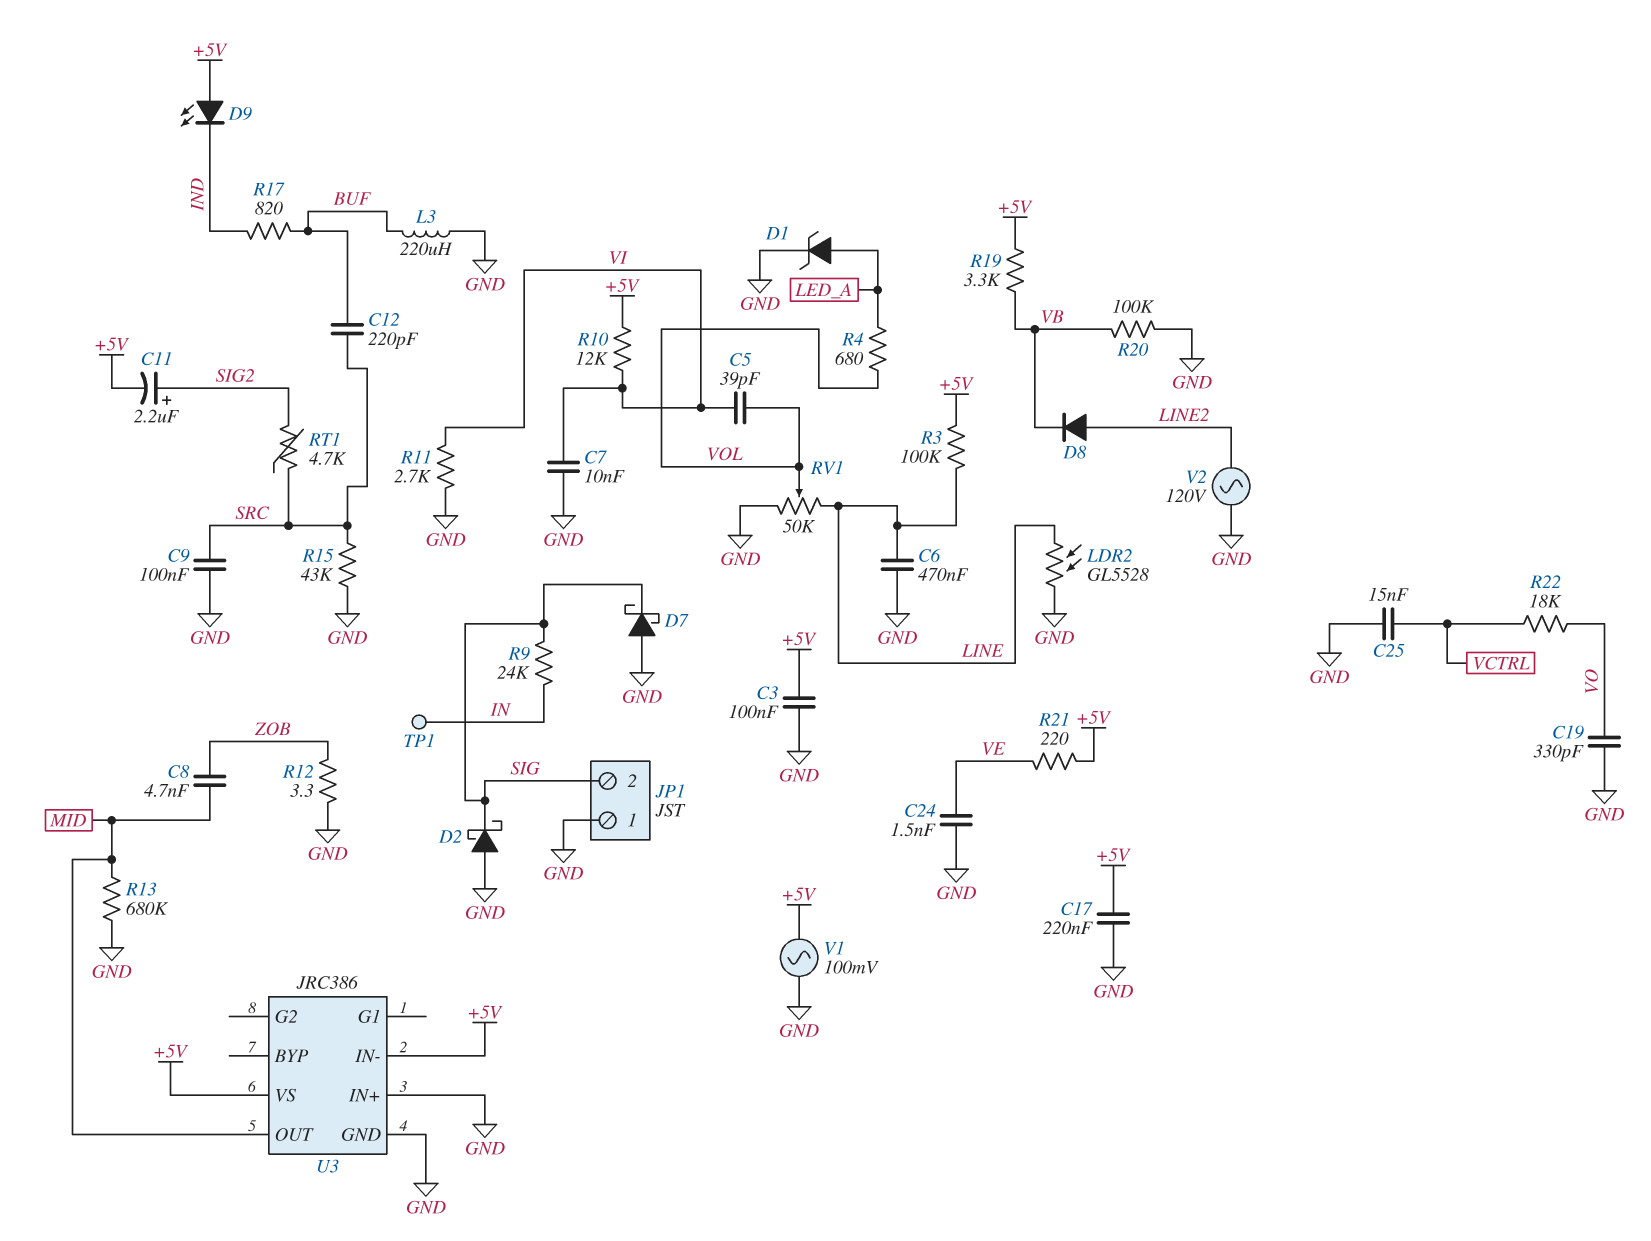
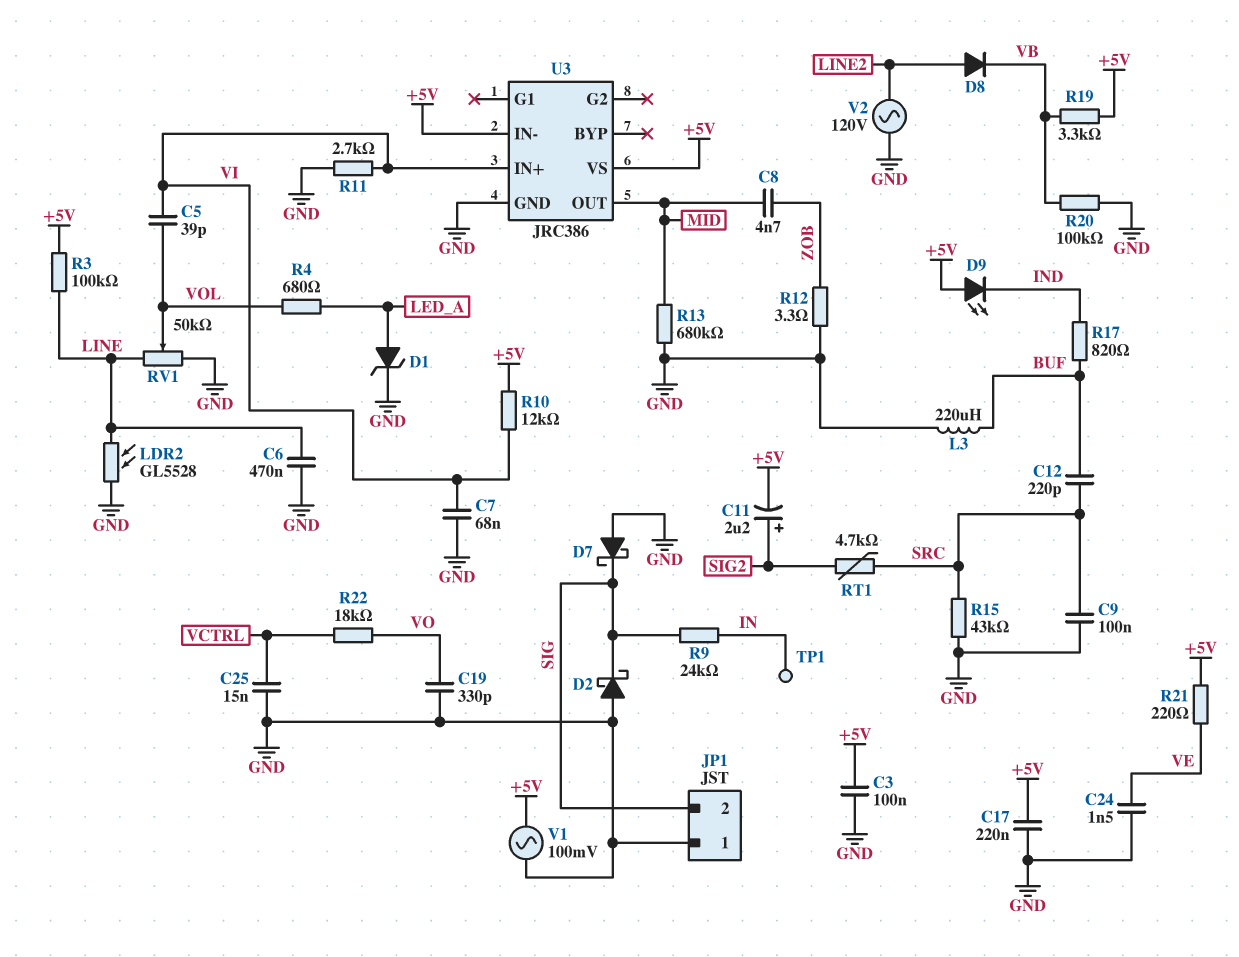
C7: 10nF (GND, VI) -> 68nF (GND, VI)
U3 pin IN+: GND -> VI

